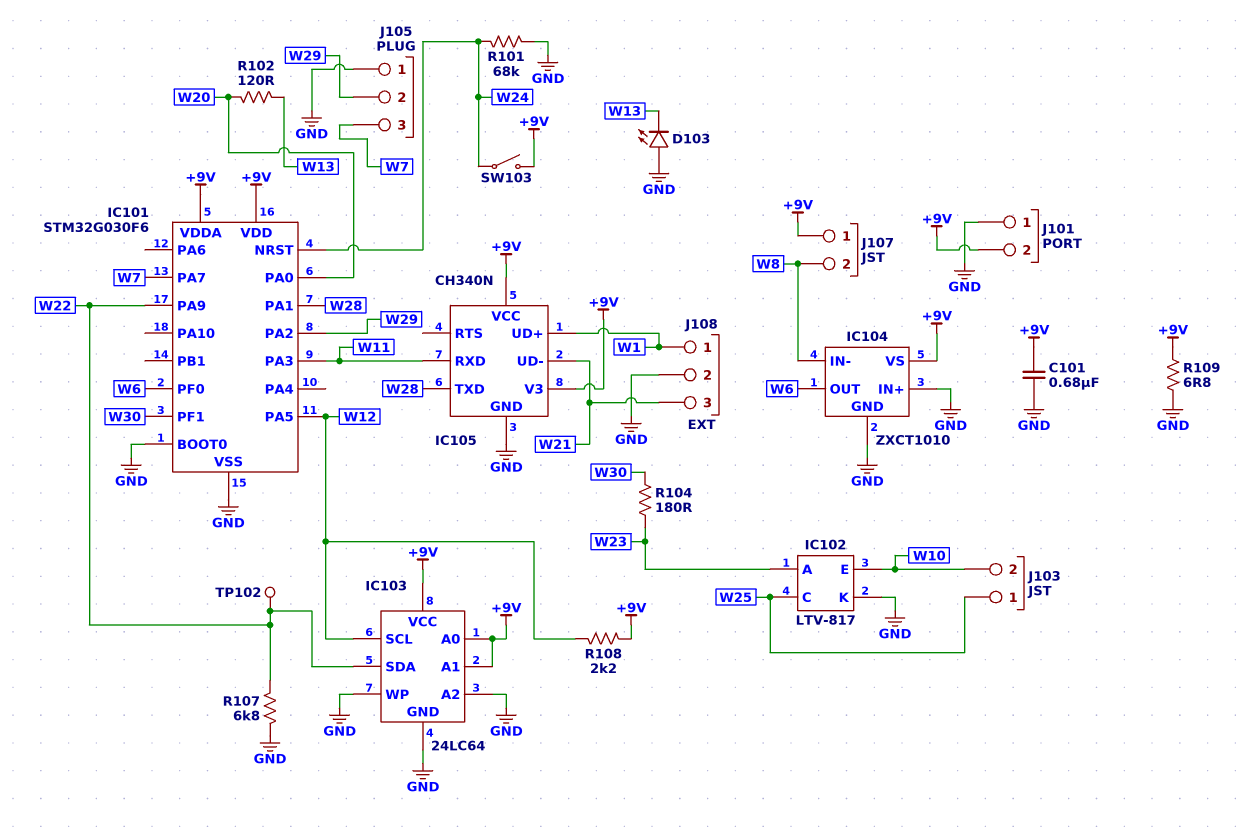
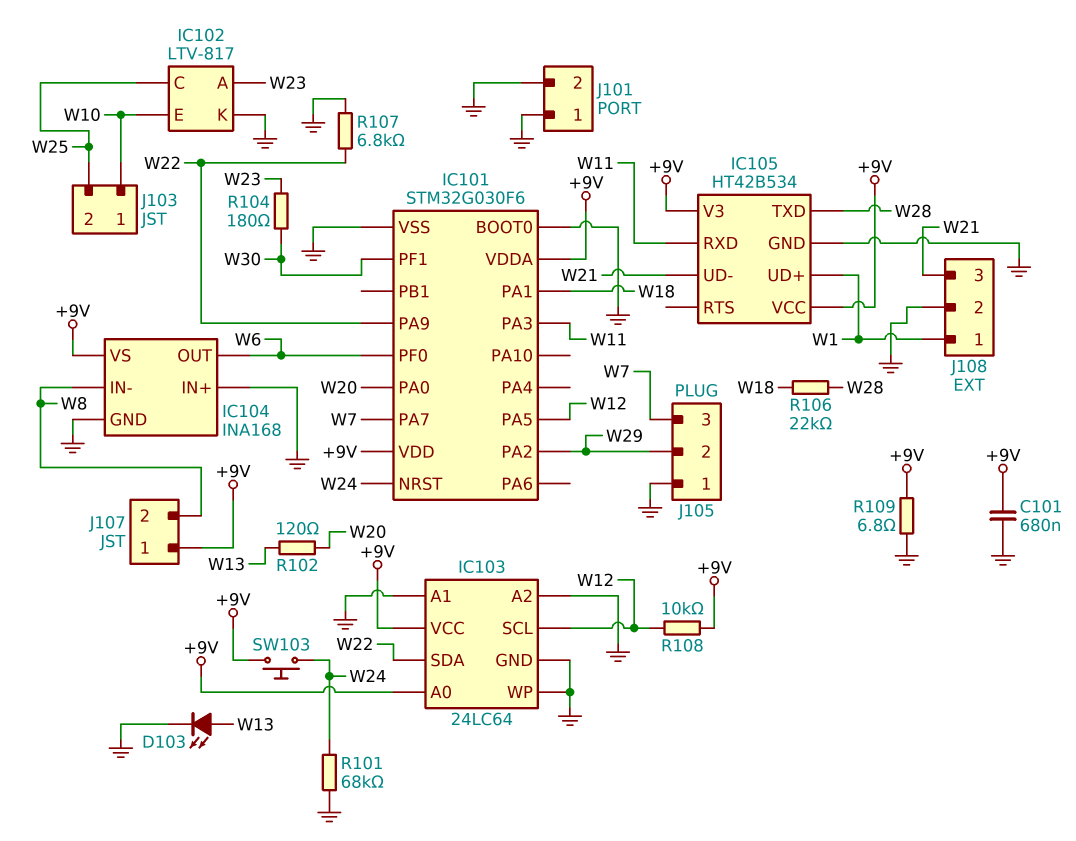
D103: LED (A GND, K W13) -> LED (A W13, K GND)
IC101 pin PA1: W28 -> W18
IC103 pin A1: +9V -> GND
IC104: ZXCT1010 -> INA168
IC105: CH340N -> HT42B534
J101 pin 2: +9V -> GND
J103 pin 1: W25 -> W10
J103 pin 2: W10 -> W25
R106: none -> 22k (W18, W28)
R108: 2.2k (+9V, W12) -> 10k (+9V, W12)
SW103: switch (+9V, W24) -> button (+9V, W24)
TP102: test point (W22) -> none

